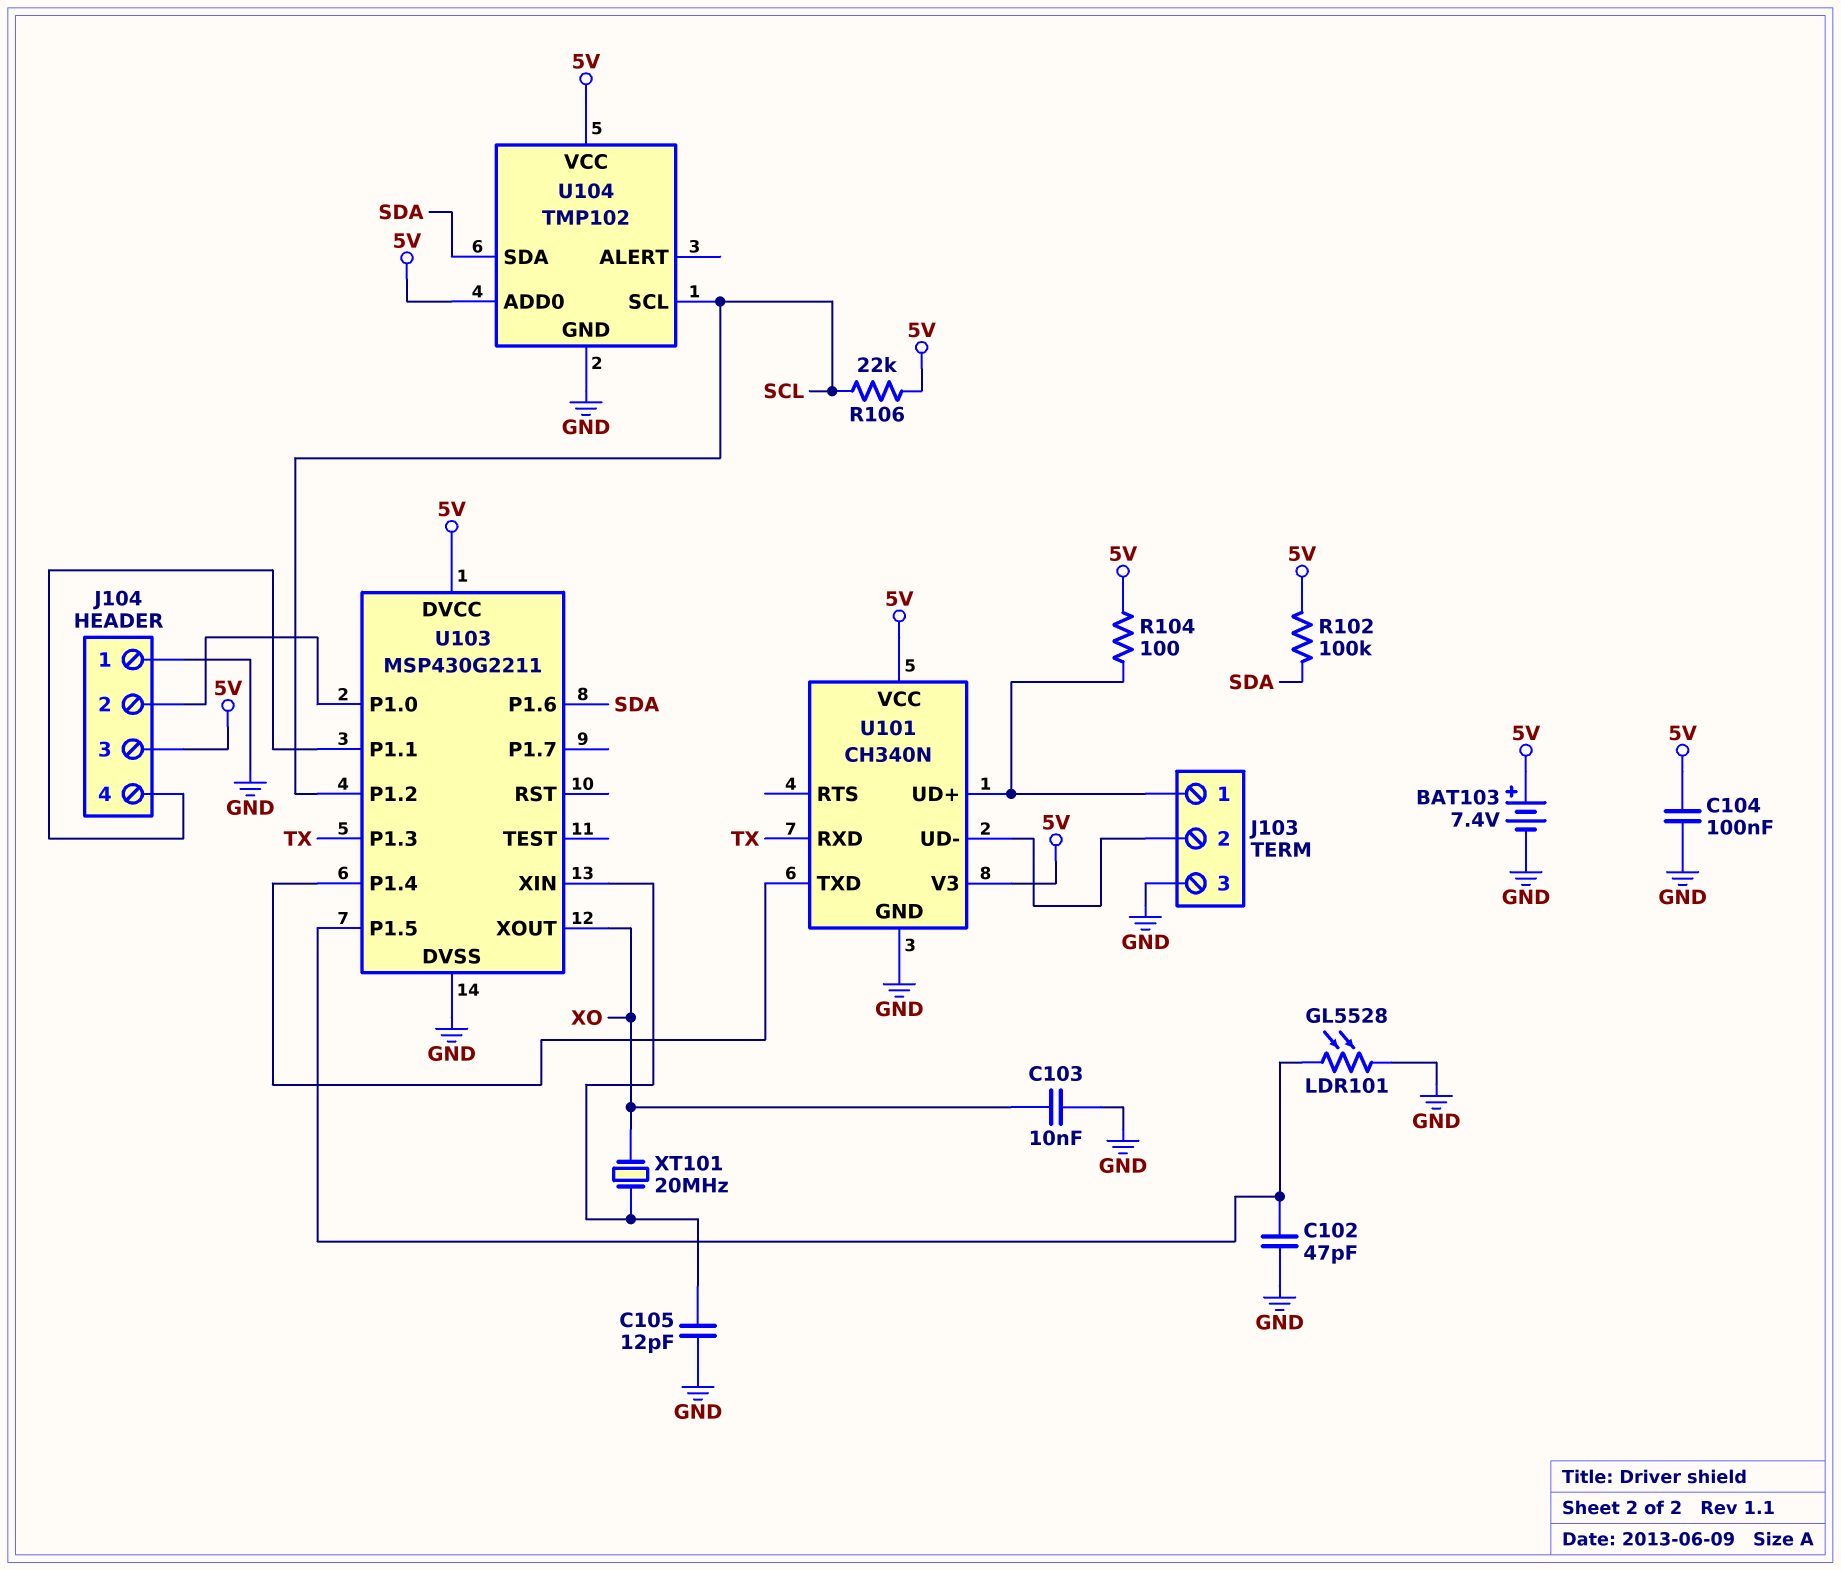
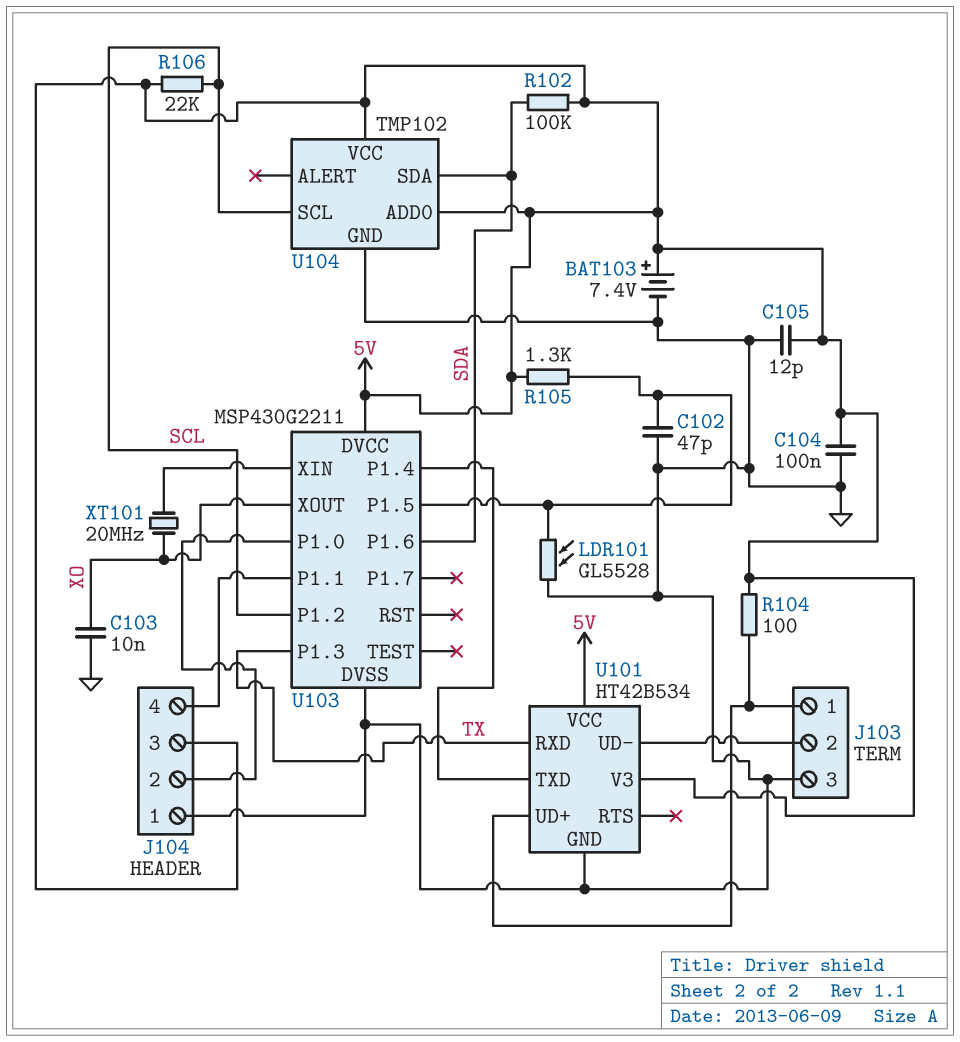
C105: 12pF (GND, U103/XIN) -> 12pF (5V, GND)
R105: none -> 1.3k (5V, U103/P1.5)
U101: CH340N -> HT42B534

